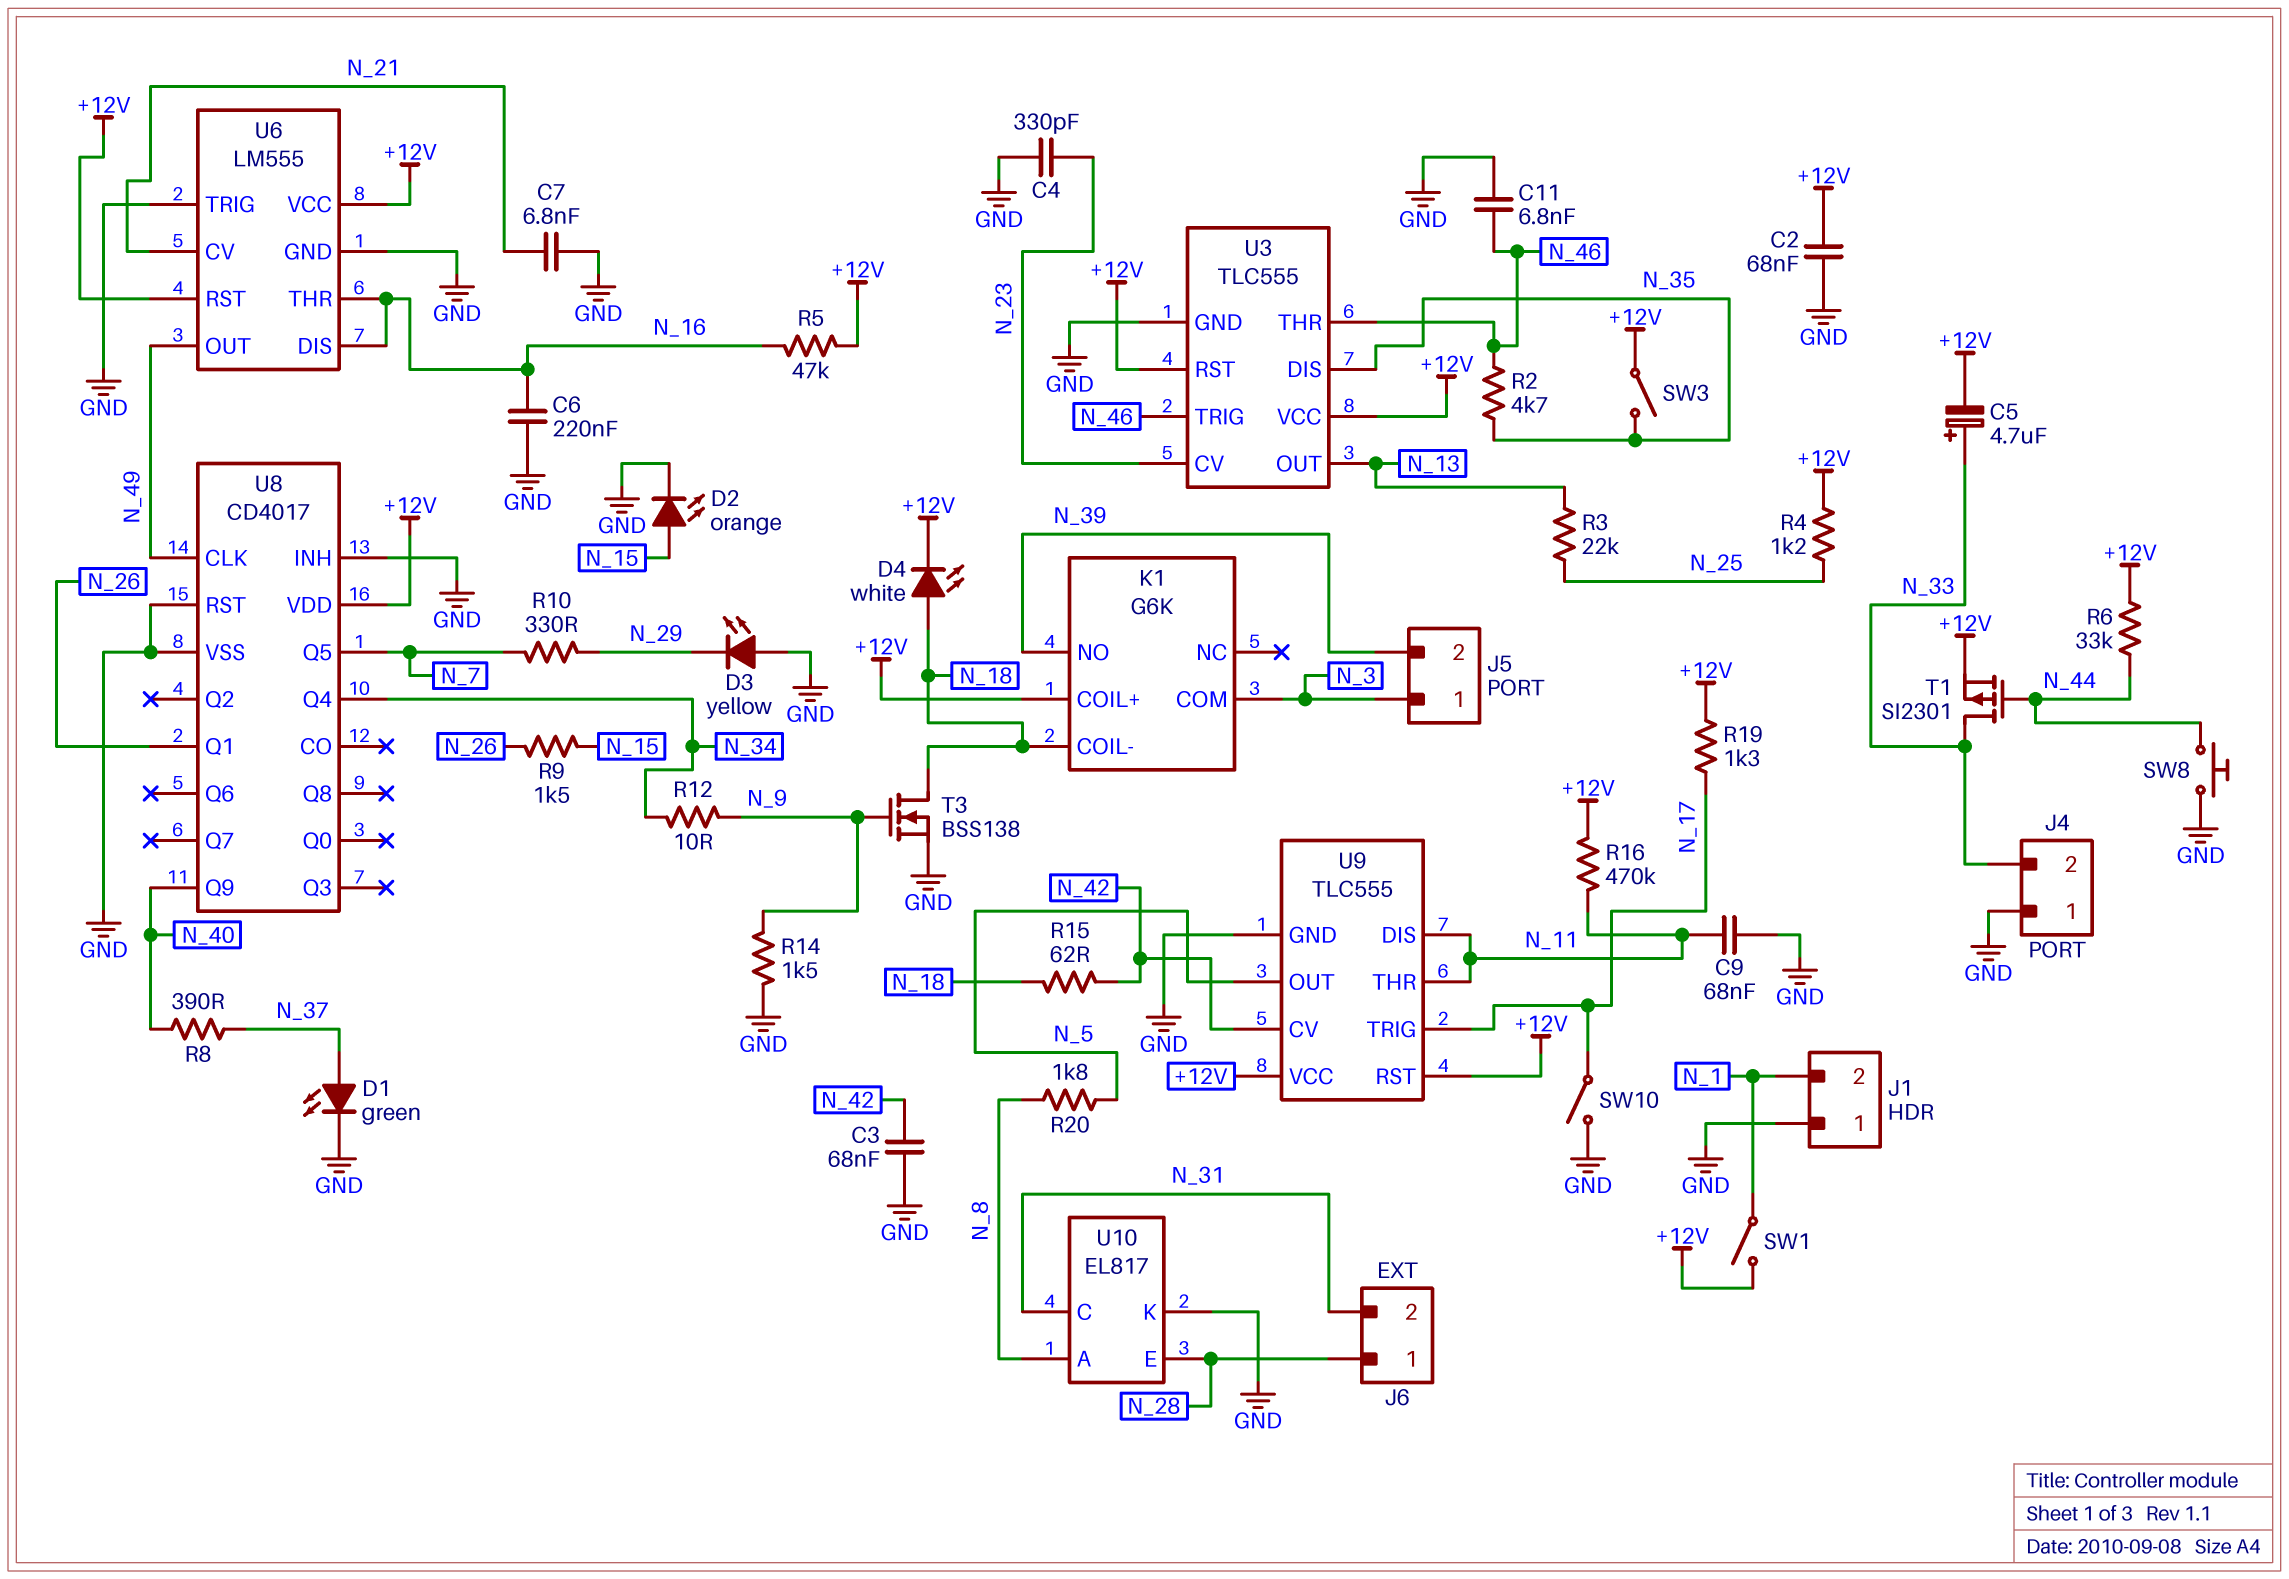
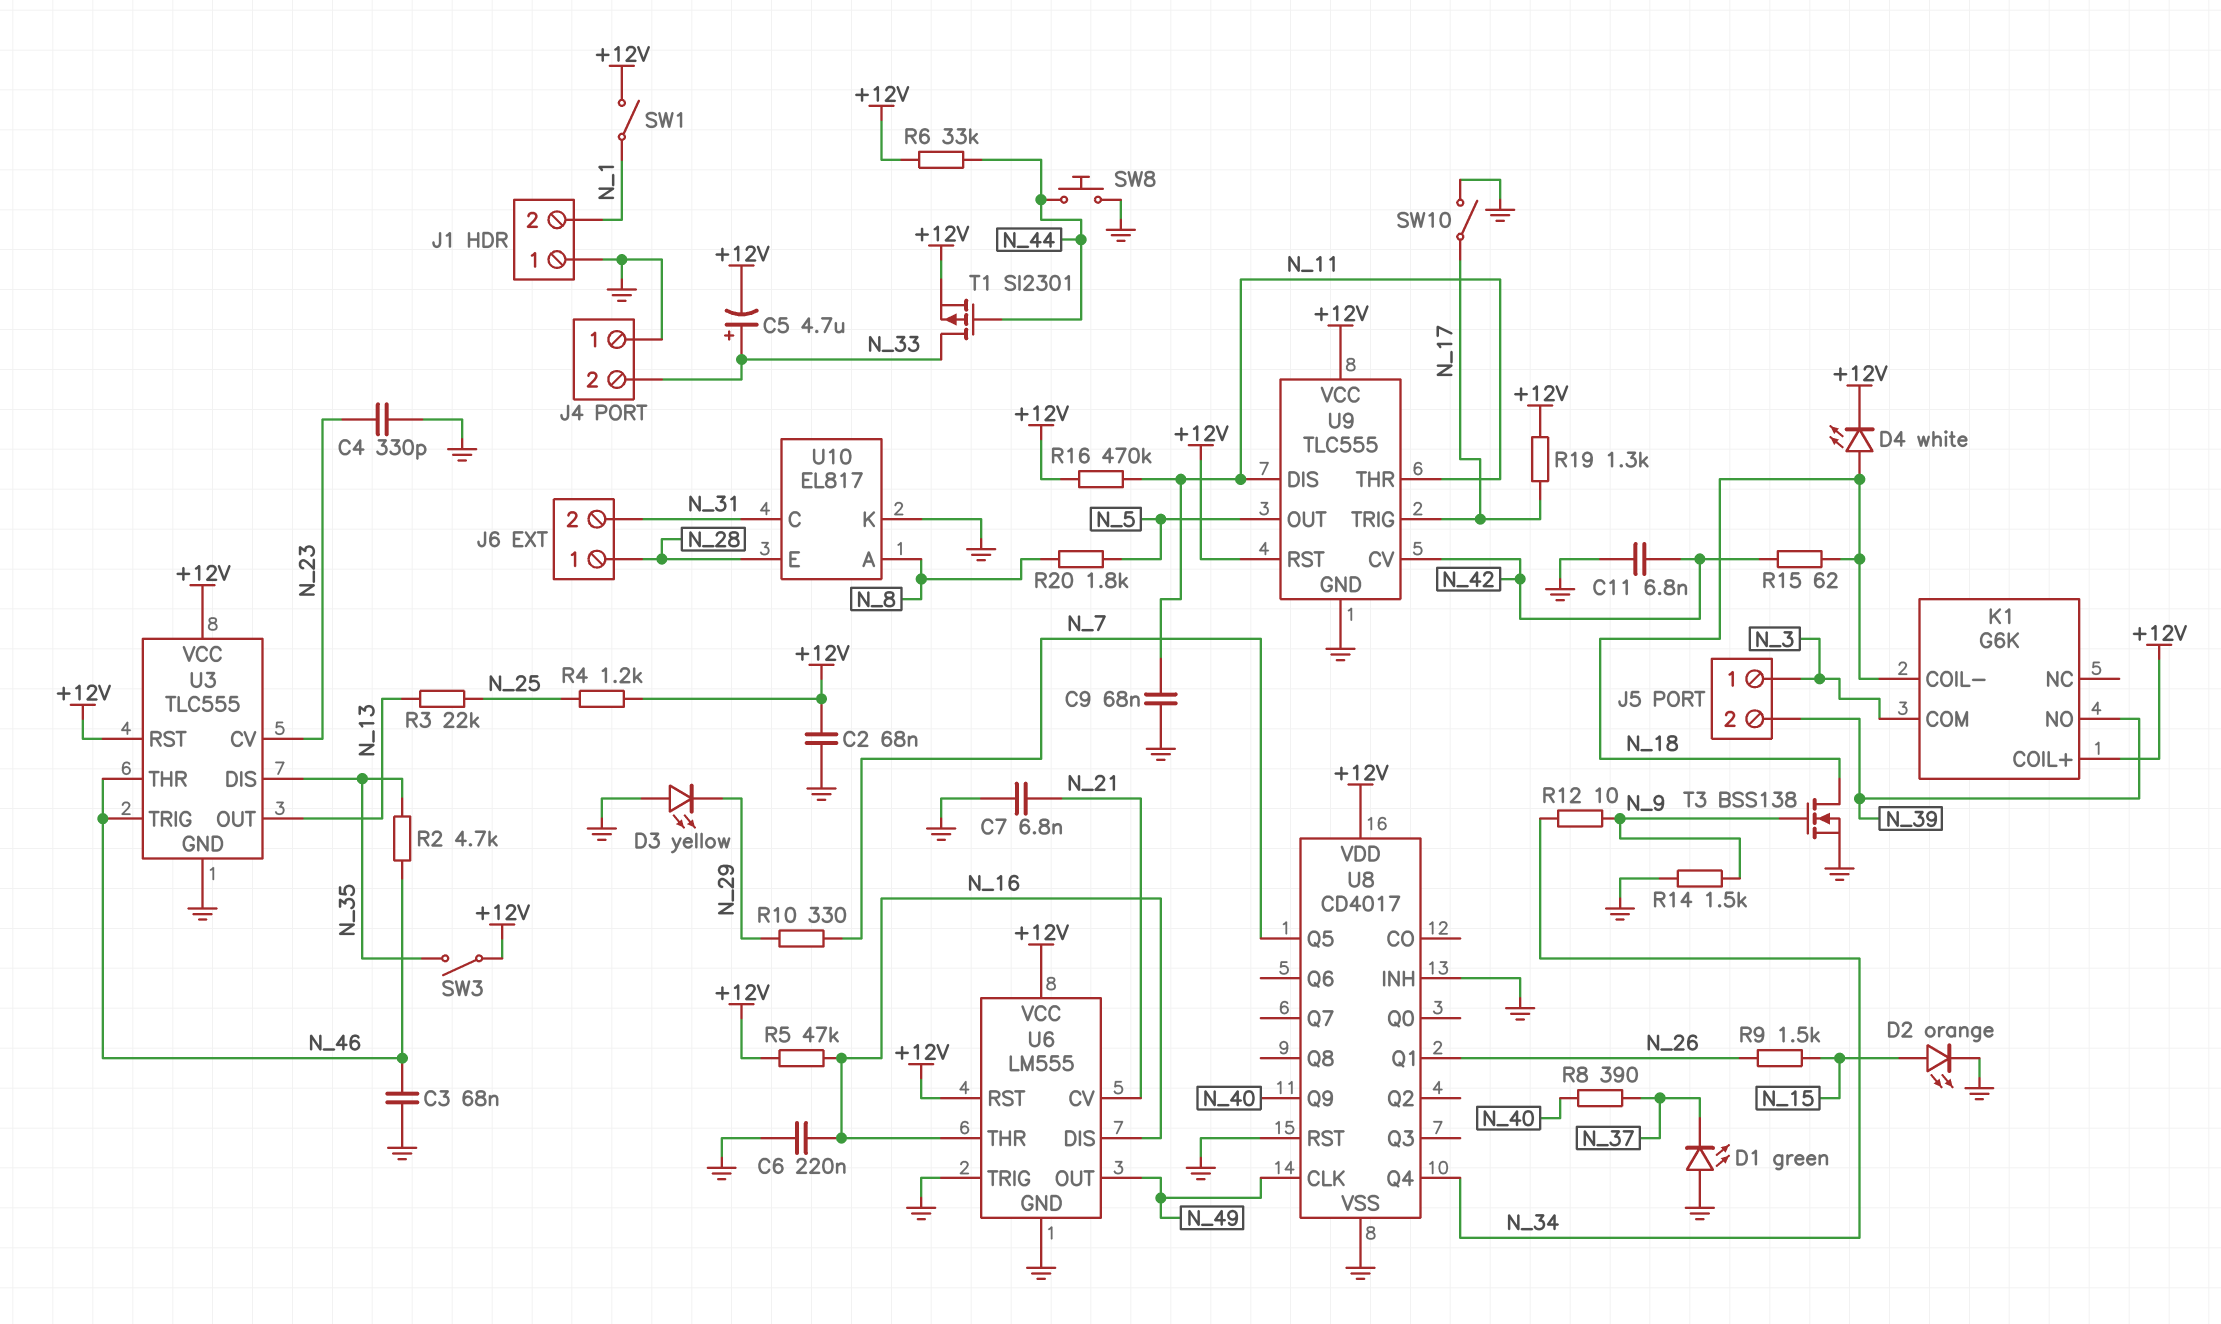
C3: 68nF (GND, N_42) -> 68nF (GND, N_46)
C11: 6.8nF (GND, N_46) -> 6.8nF (GND, N_42)
D1: LED green (A N_37, K GND) -> LED green (A GND, K N_37)

